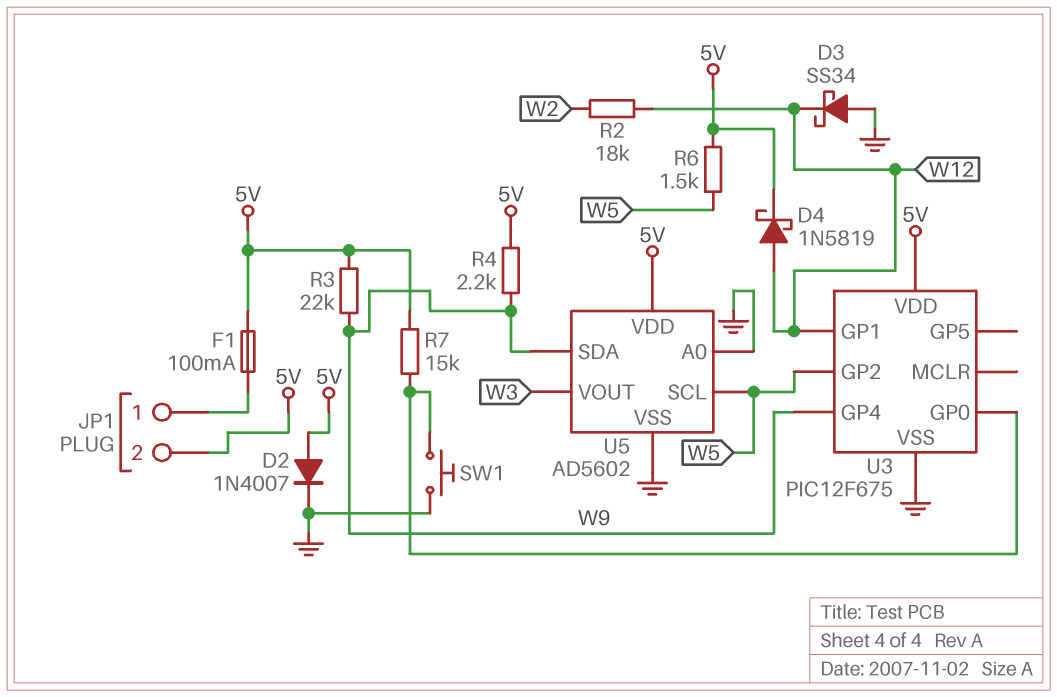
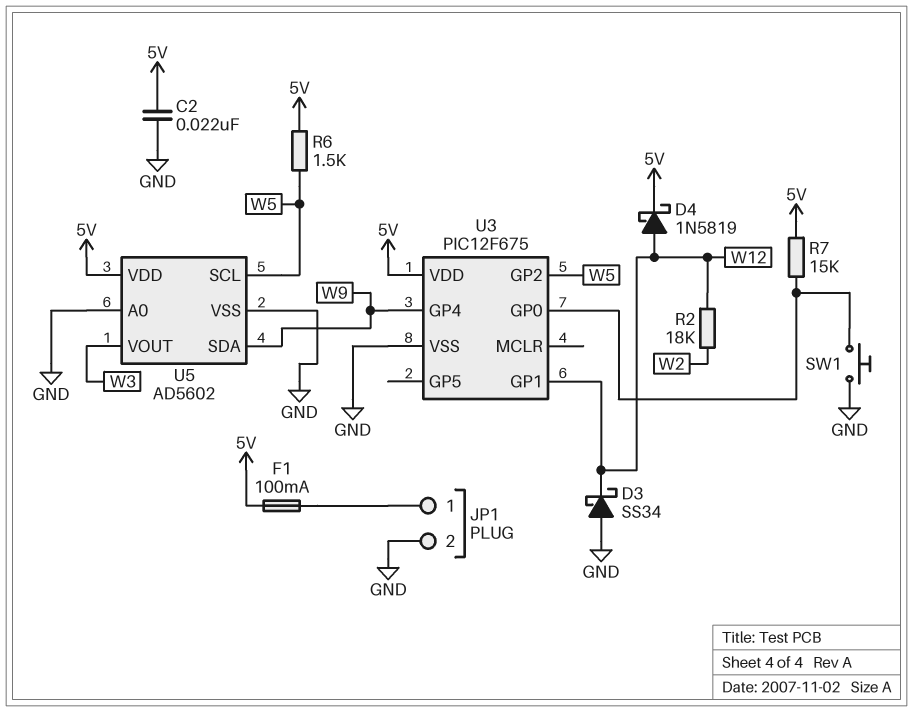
C2: none -> 22nF (5V, GND)
D2: diode 1N4007 (A 5V, K GND) -> none
JP1 pin 2: 5V -> GND
R3: 22k (5V, W9) -> none
R4: 2.2k (5V, W9) -> none

